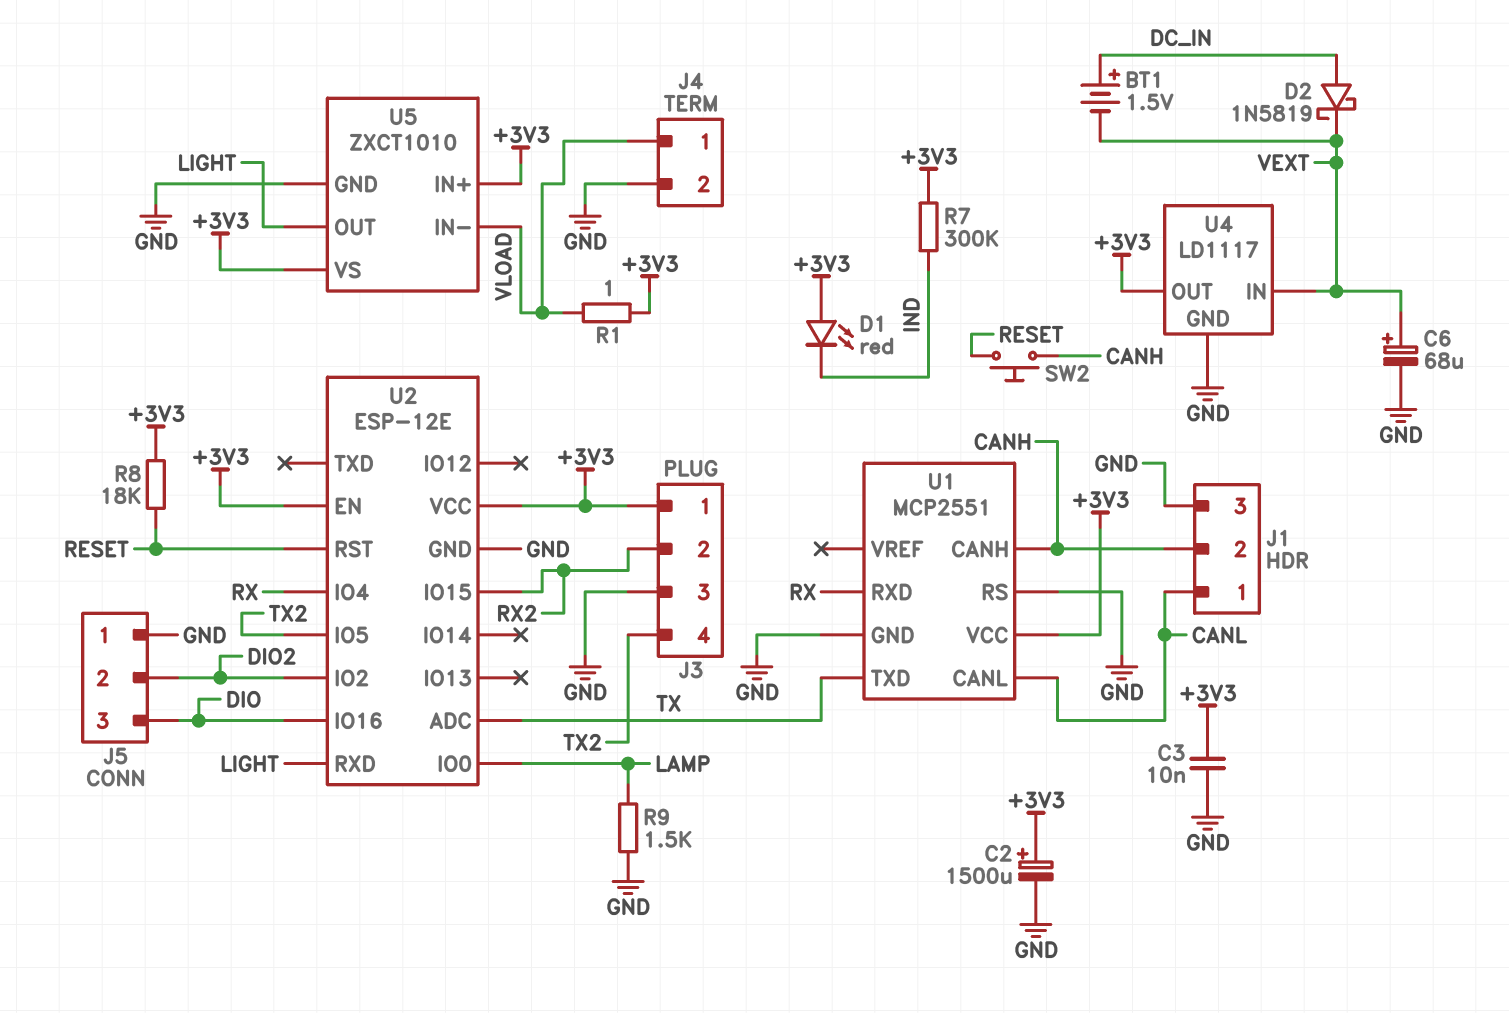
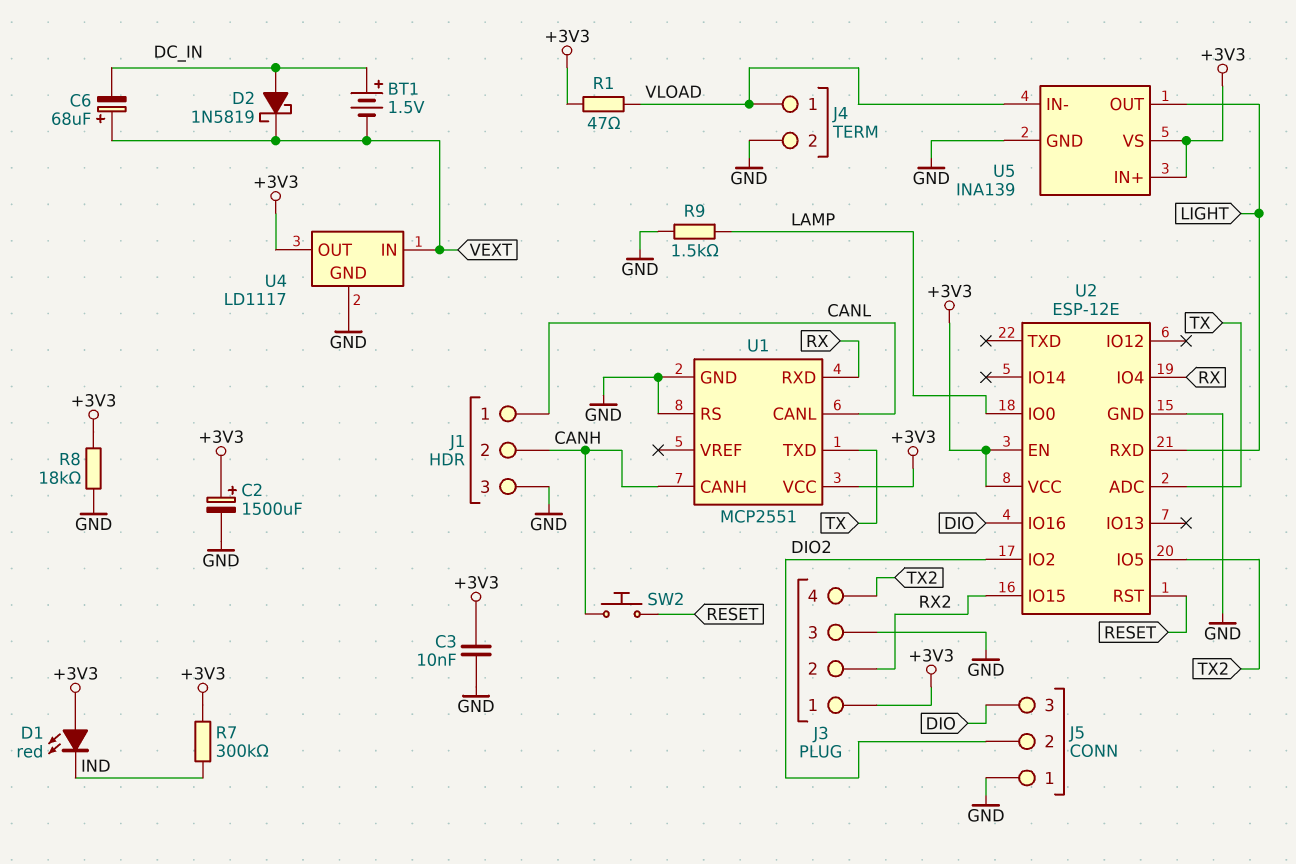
C6: 68uF (plus VEXT, minus GND) -> 68uF (plus VEXT, minus DC_IN)
R1: 1 (+3V3, VLOAD) -> 47 (+3V3, VLOAD)
R8: 18k (+3V3, RESET) -> 18k (+3V3, GND)
U5: ZXCT1010 -> INA139

